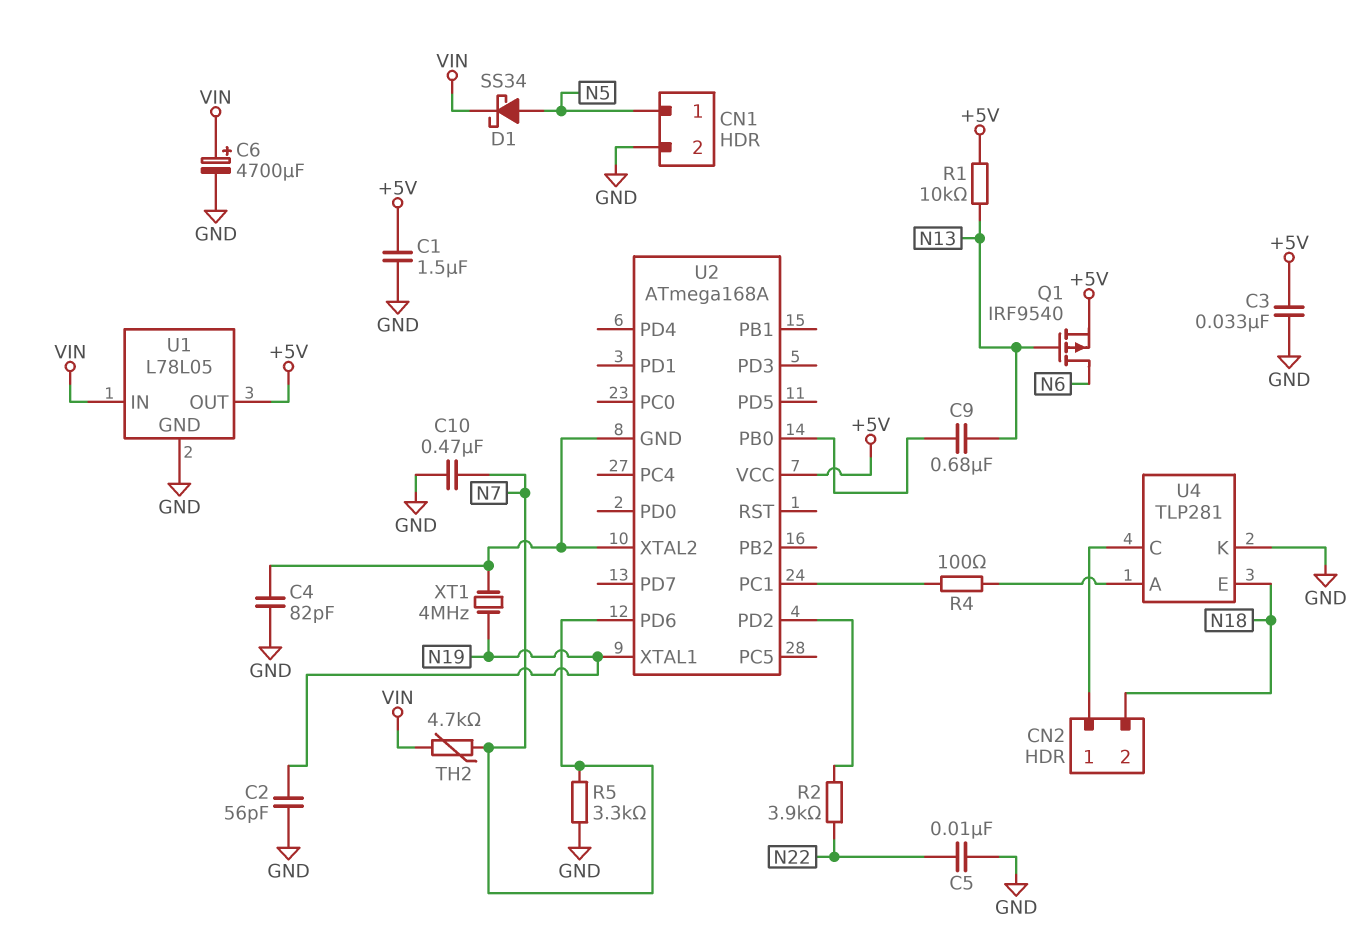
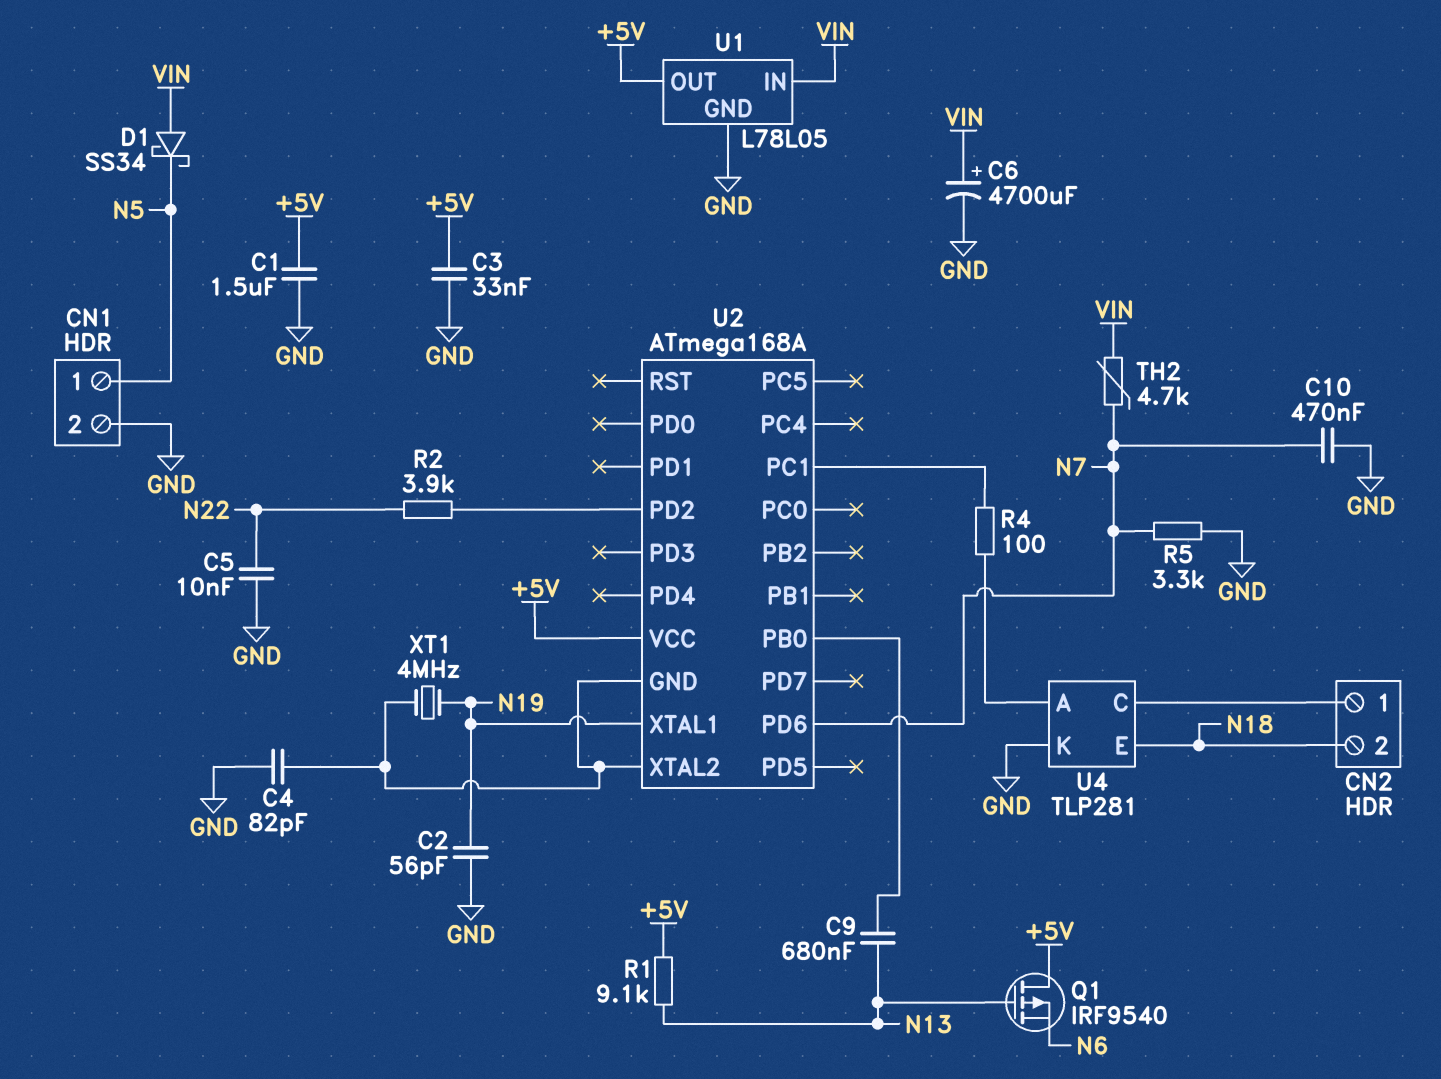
D1: schottky SS34 (A N5, K VIN) -> schottky SS34 (A VIN, K N5)
Q1: PMOS IRF9540 (G N13, D N6, S +5V) -> PMOS IRF9540 (G N13, D +5V, S N6)
R1: 10k (+5V, N13) -> 9.1k (+5V, N13)

